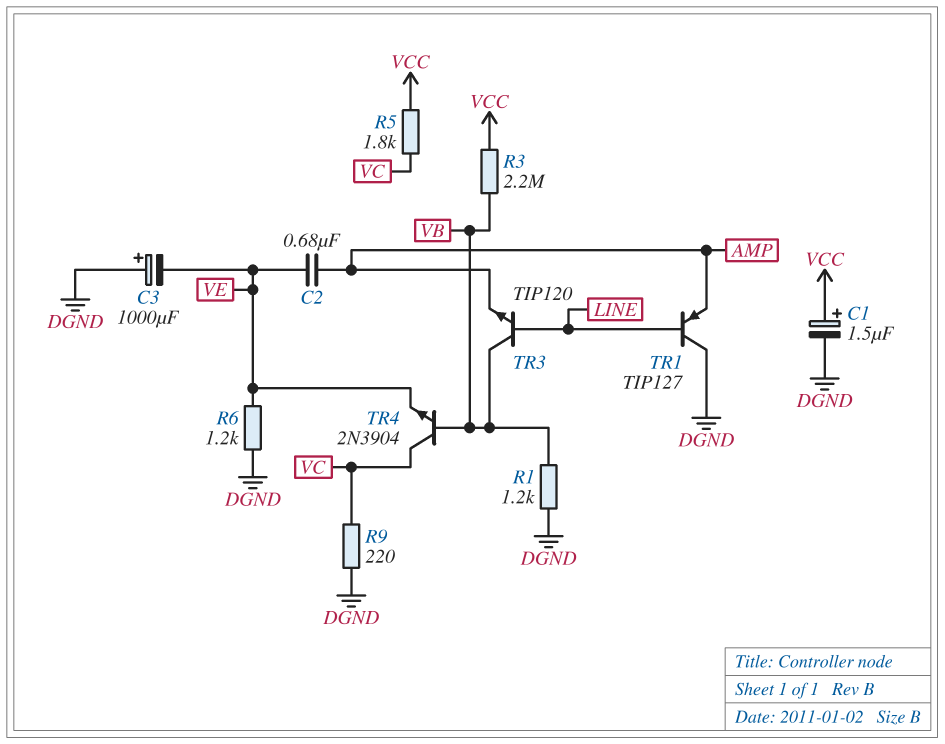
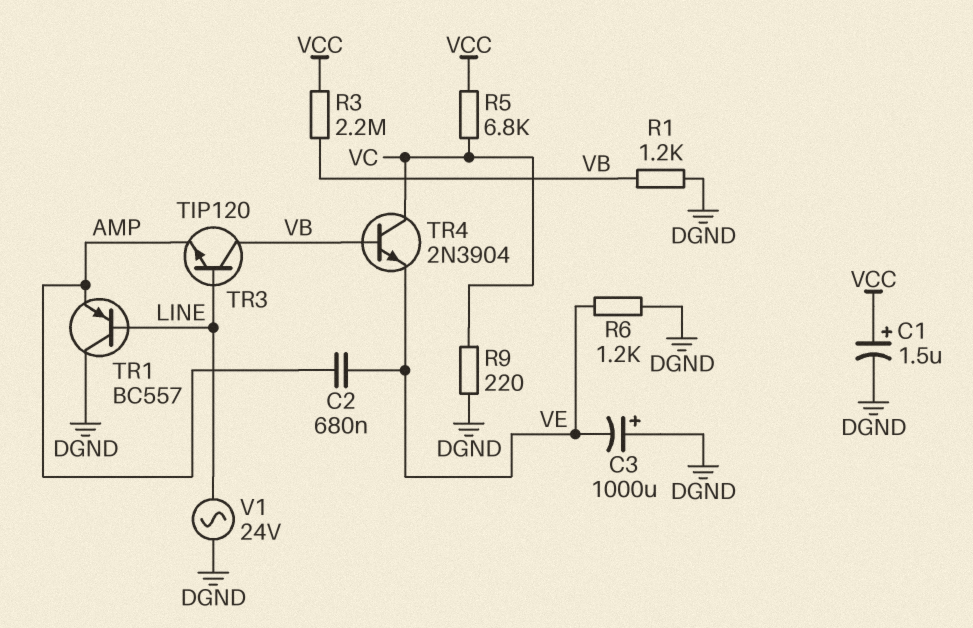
R5: 1.8k (VC, VCC) -> 6.8k (VC, VCC)
TR1: PNP TIP127 (B LINE, C DGND, E AMP) -> PNP BC557 (B LINE, C DGND, E AMP)
V1: none -> AC 24V (DGND, LINE)

